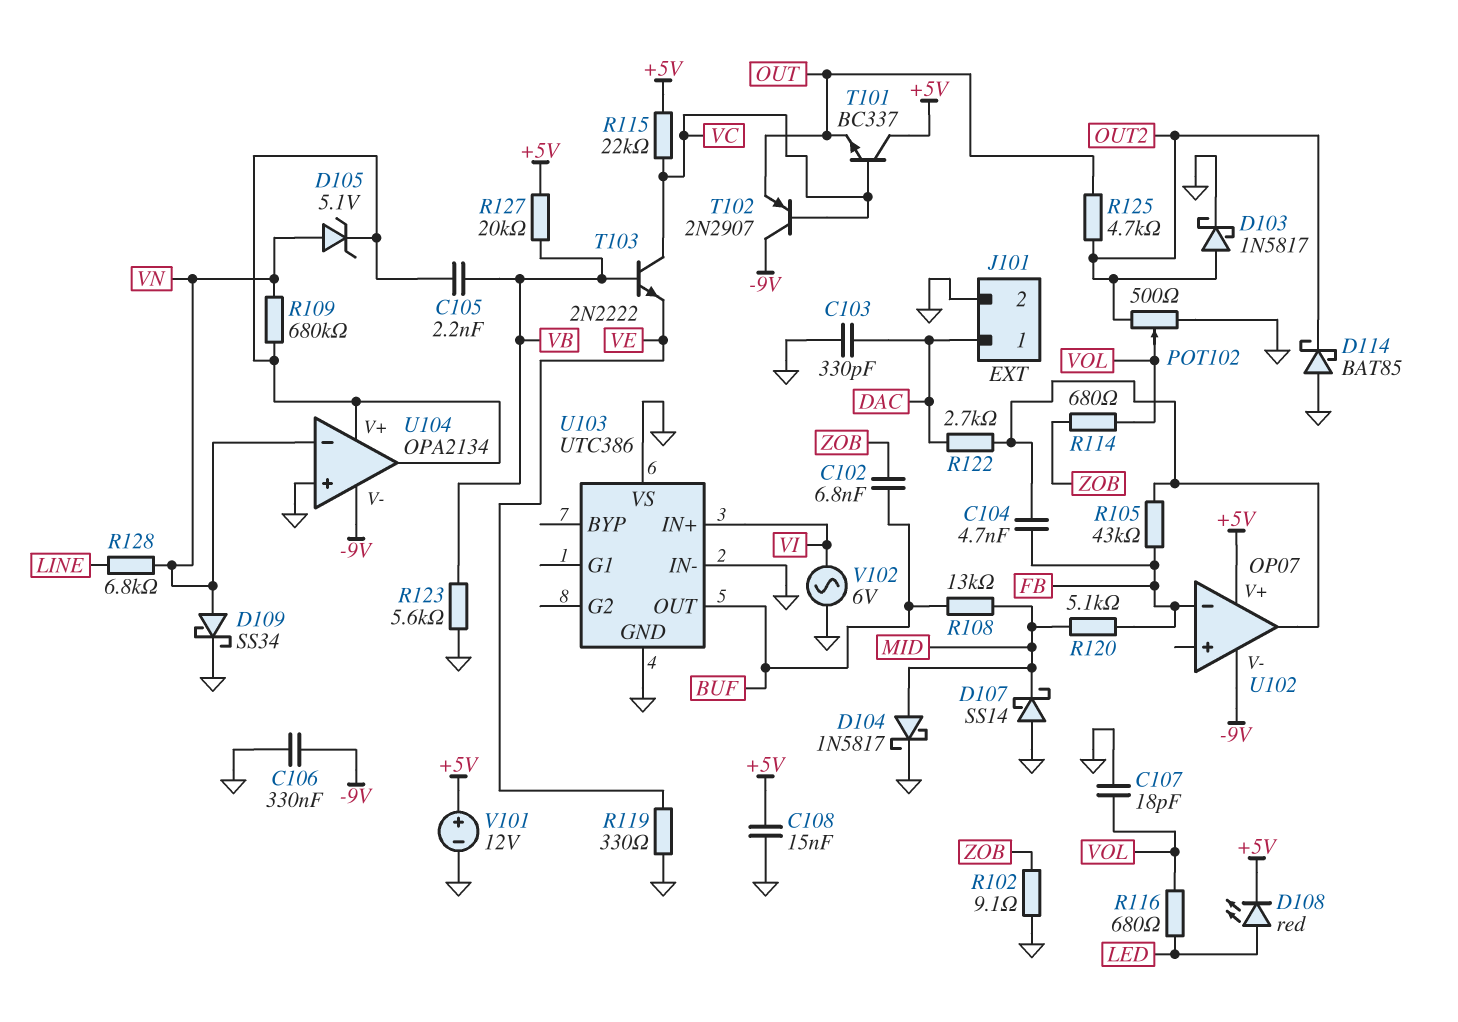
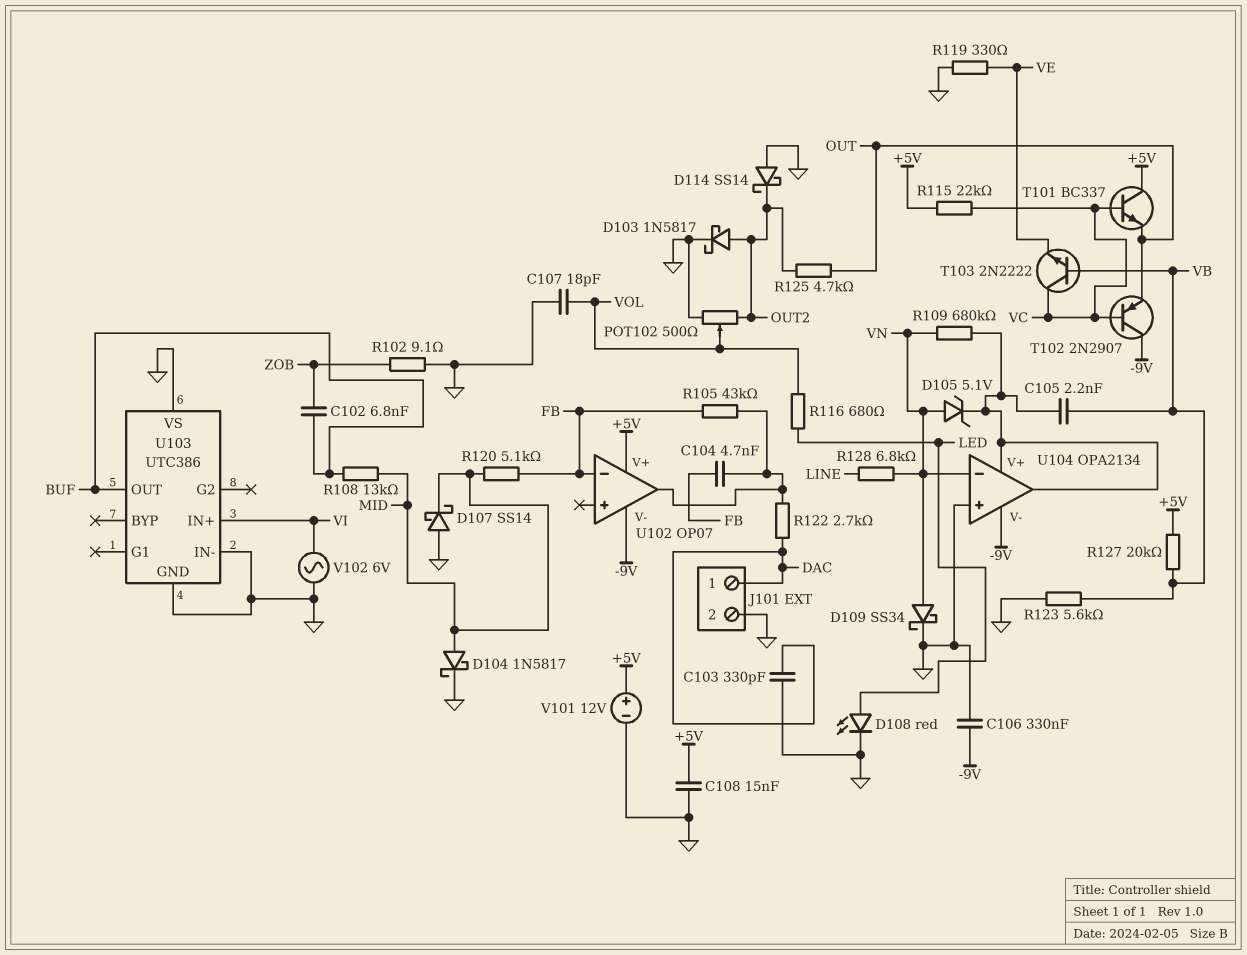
D108: LED red (A LED, K +5V) -> LED red (A LED, K GND)
D114: schottky BAT85 (A GND, K OUT2) -> schottky SS14 (A GND, K OUT2)
R114: 680 (VOL, ZOB) -> none

